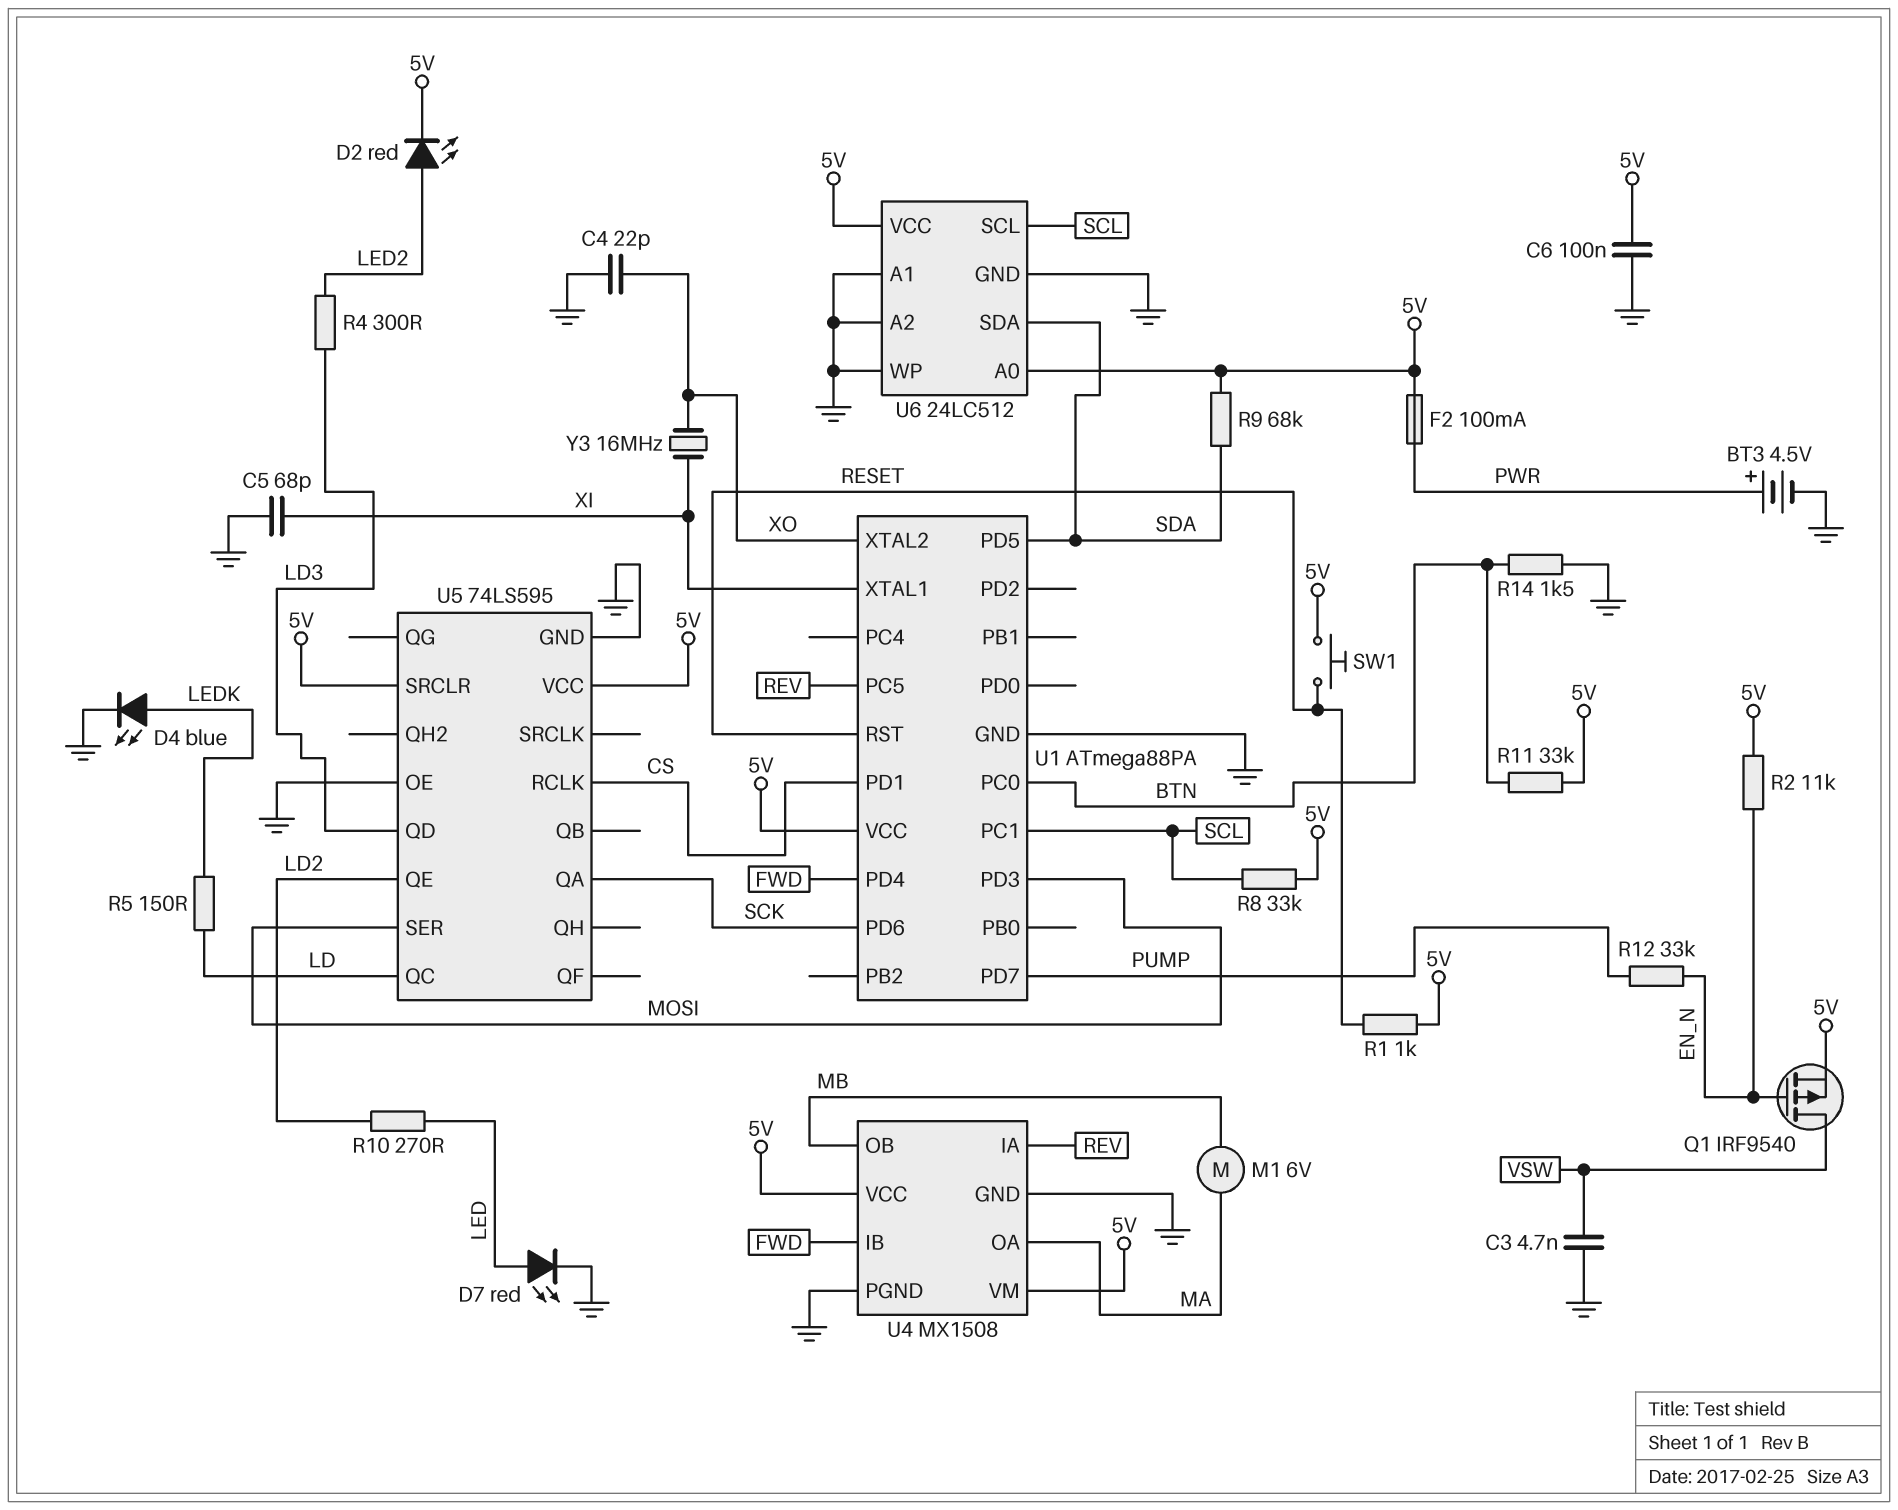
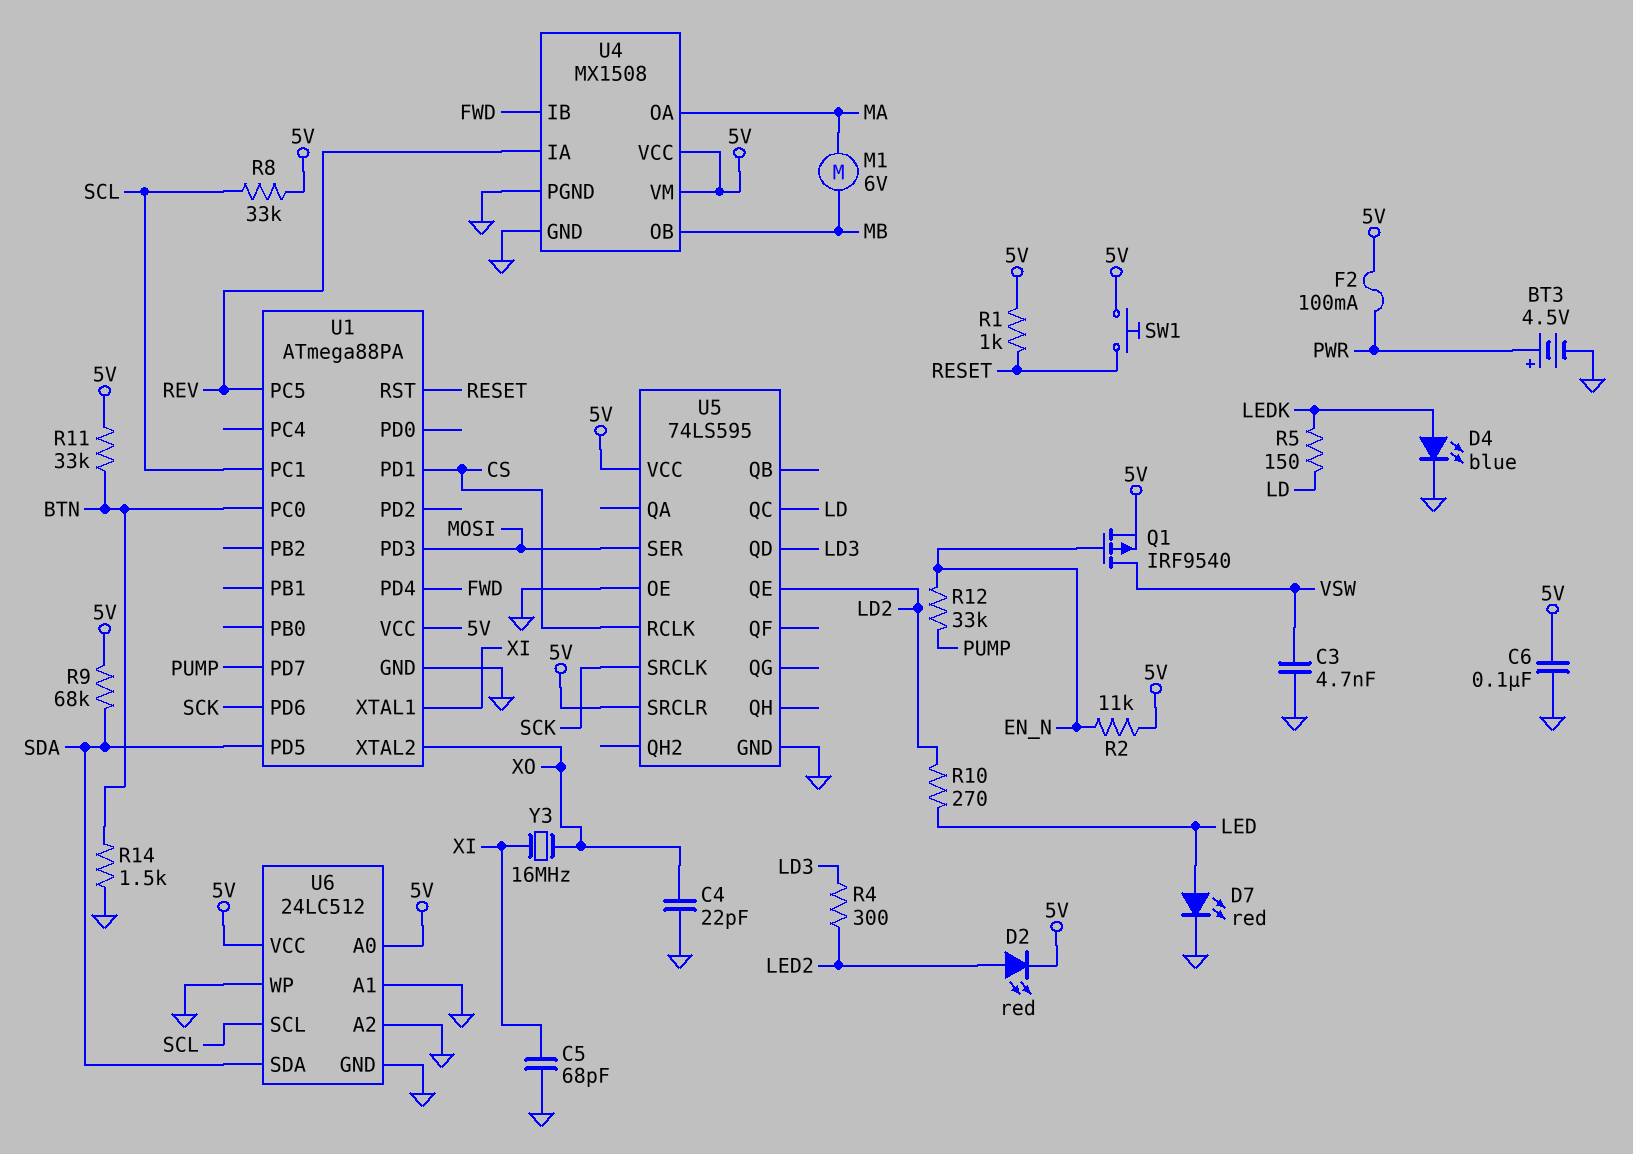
U5 pin QA: SCK -> none
U5 pin SRCLK: none -> SCK

